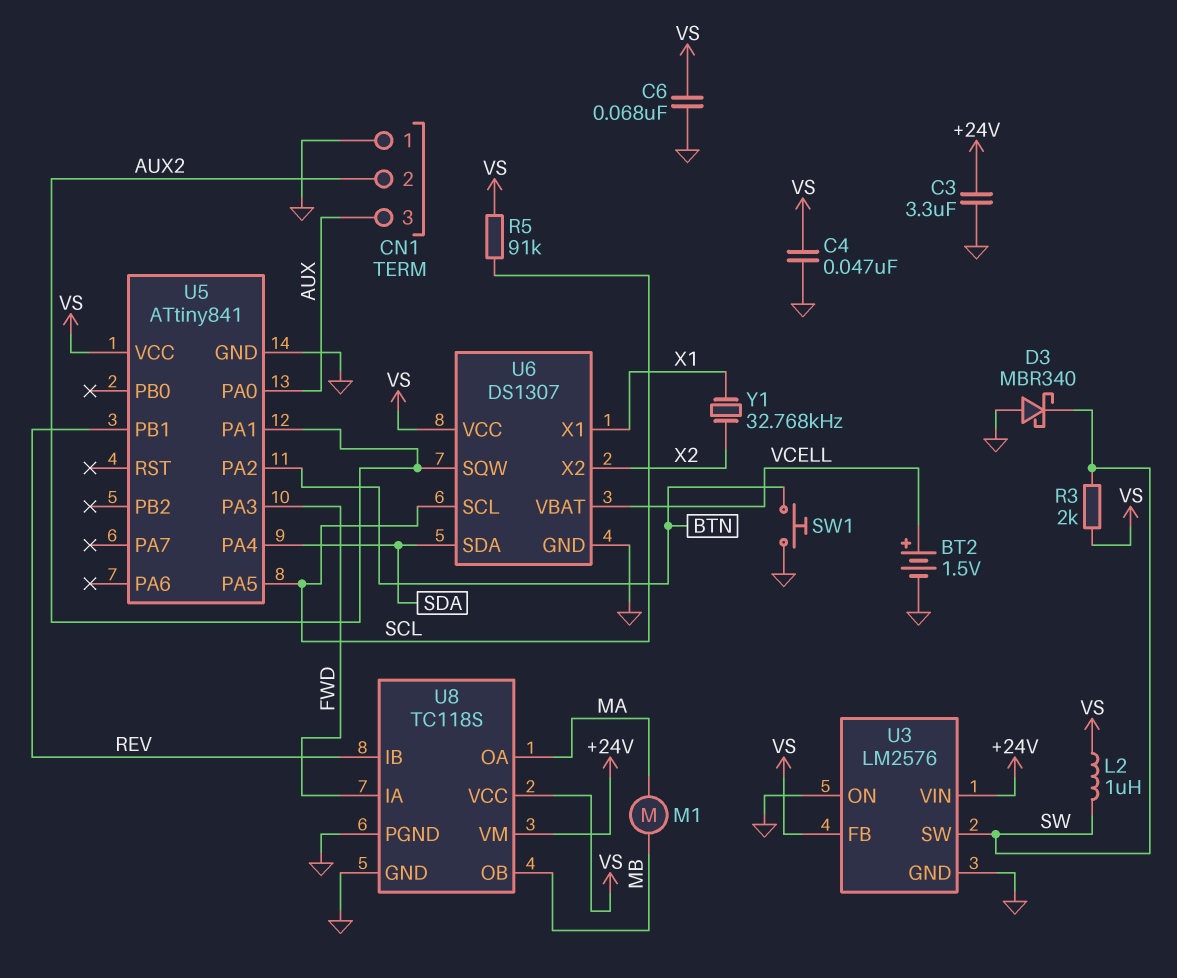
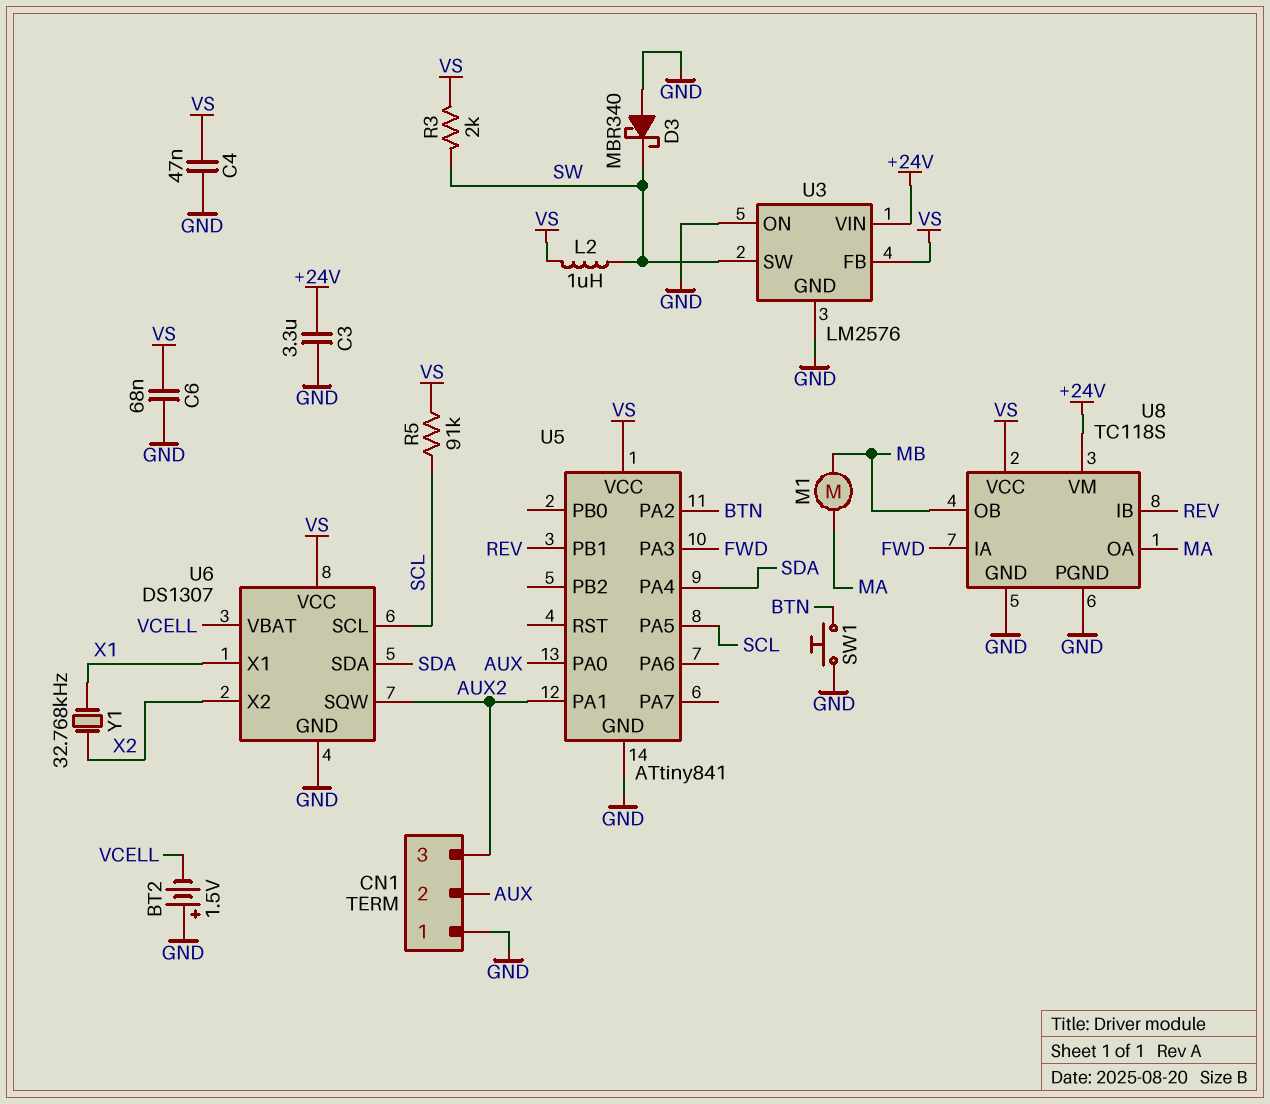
BT2: 1.5V (plus VCELL, minus GND) -> 1.5V (plus GND, minus VCELL)
CN1 pin 2: AUX2 -> AUX
CN1 pin 3: AUX -> AUX2

